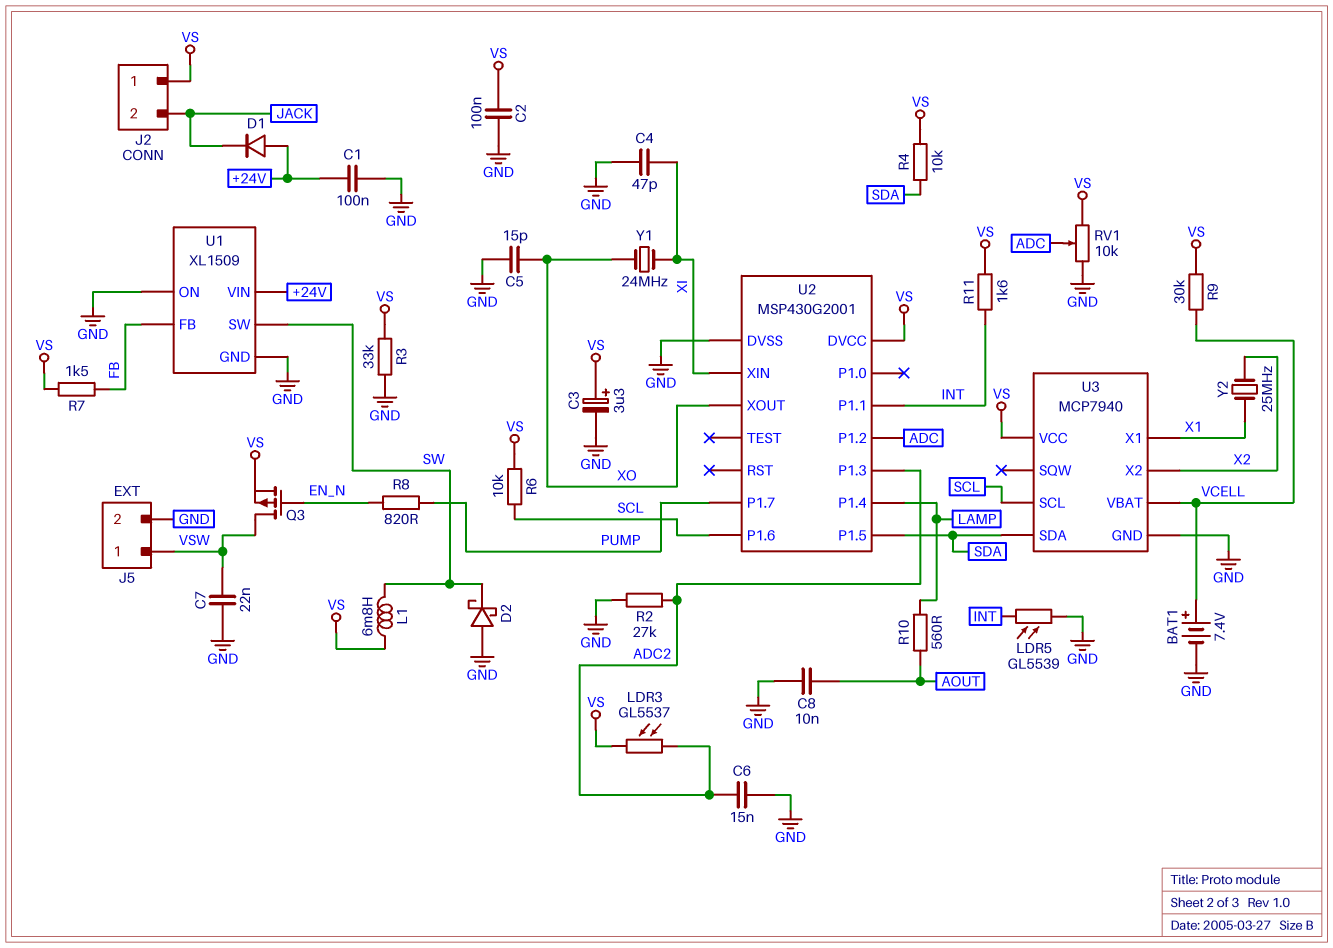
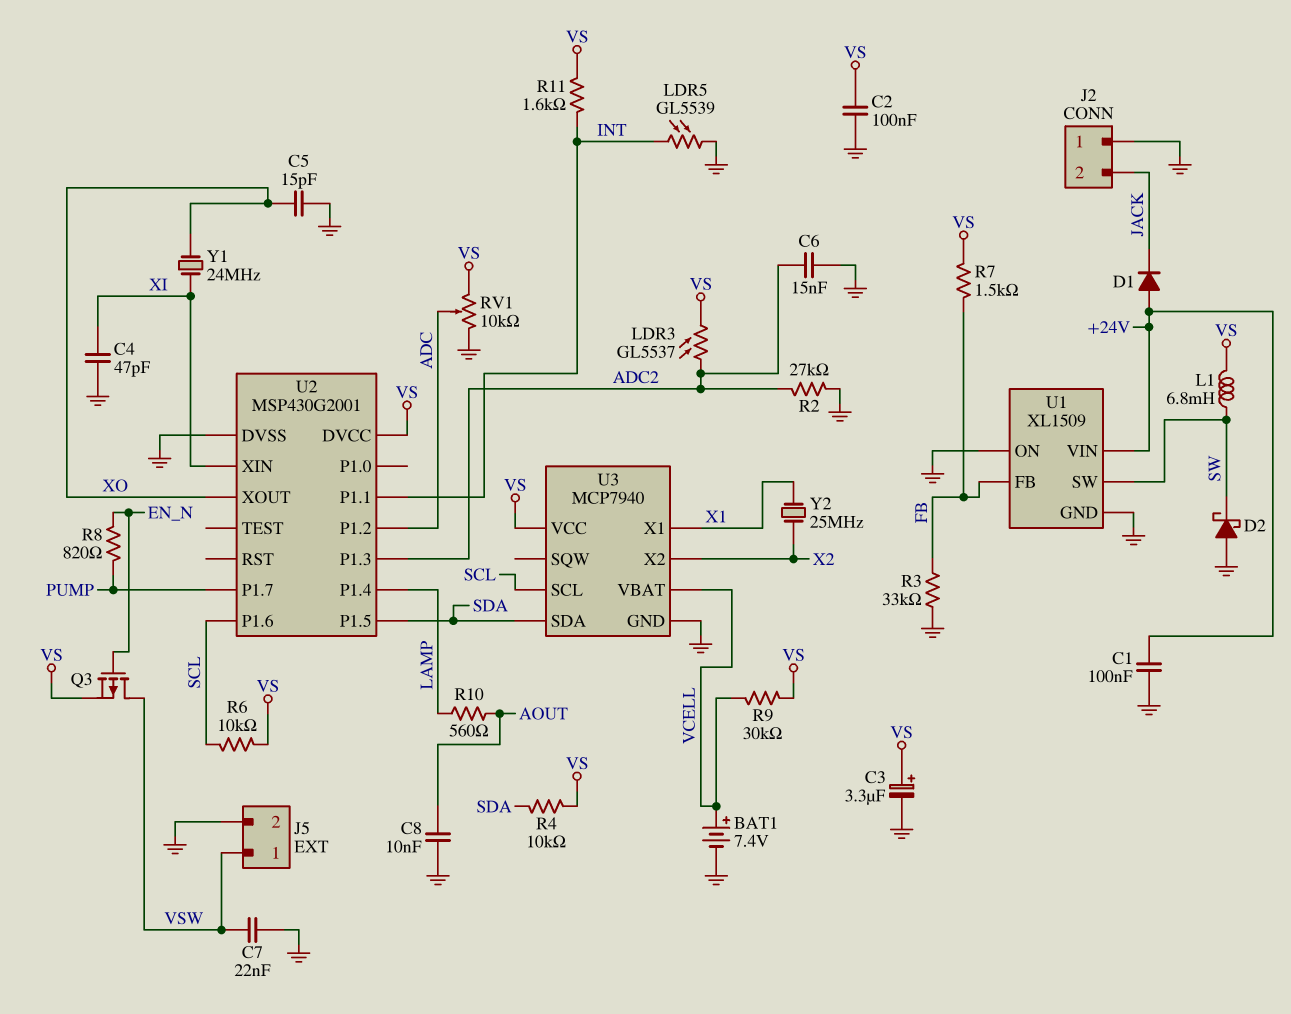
J2 pin 1: VS -> GND
R3: 33k (GND, VS) -> 33k (FB, GND)

